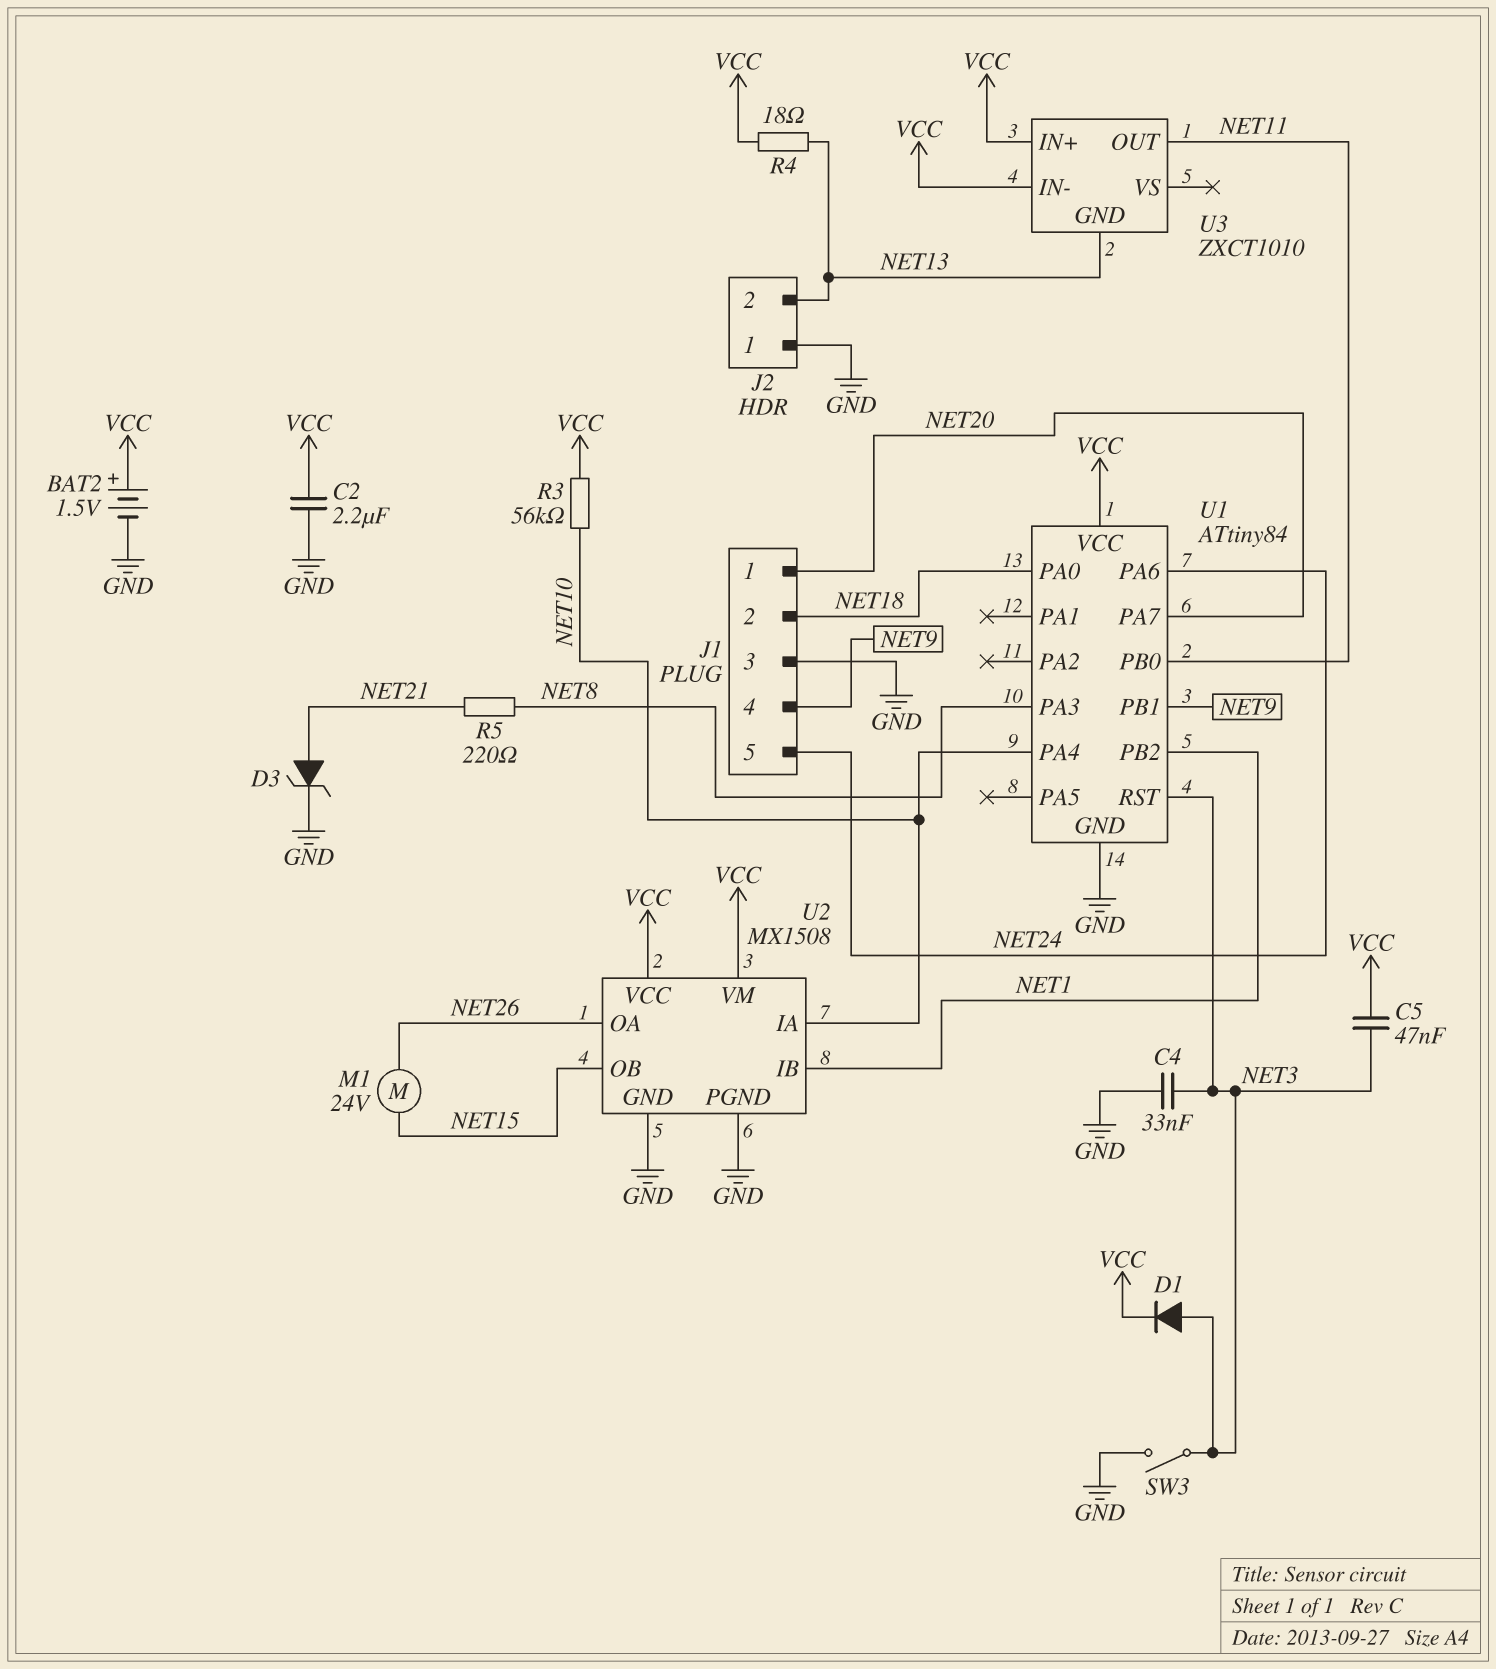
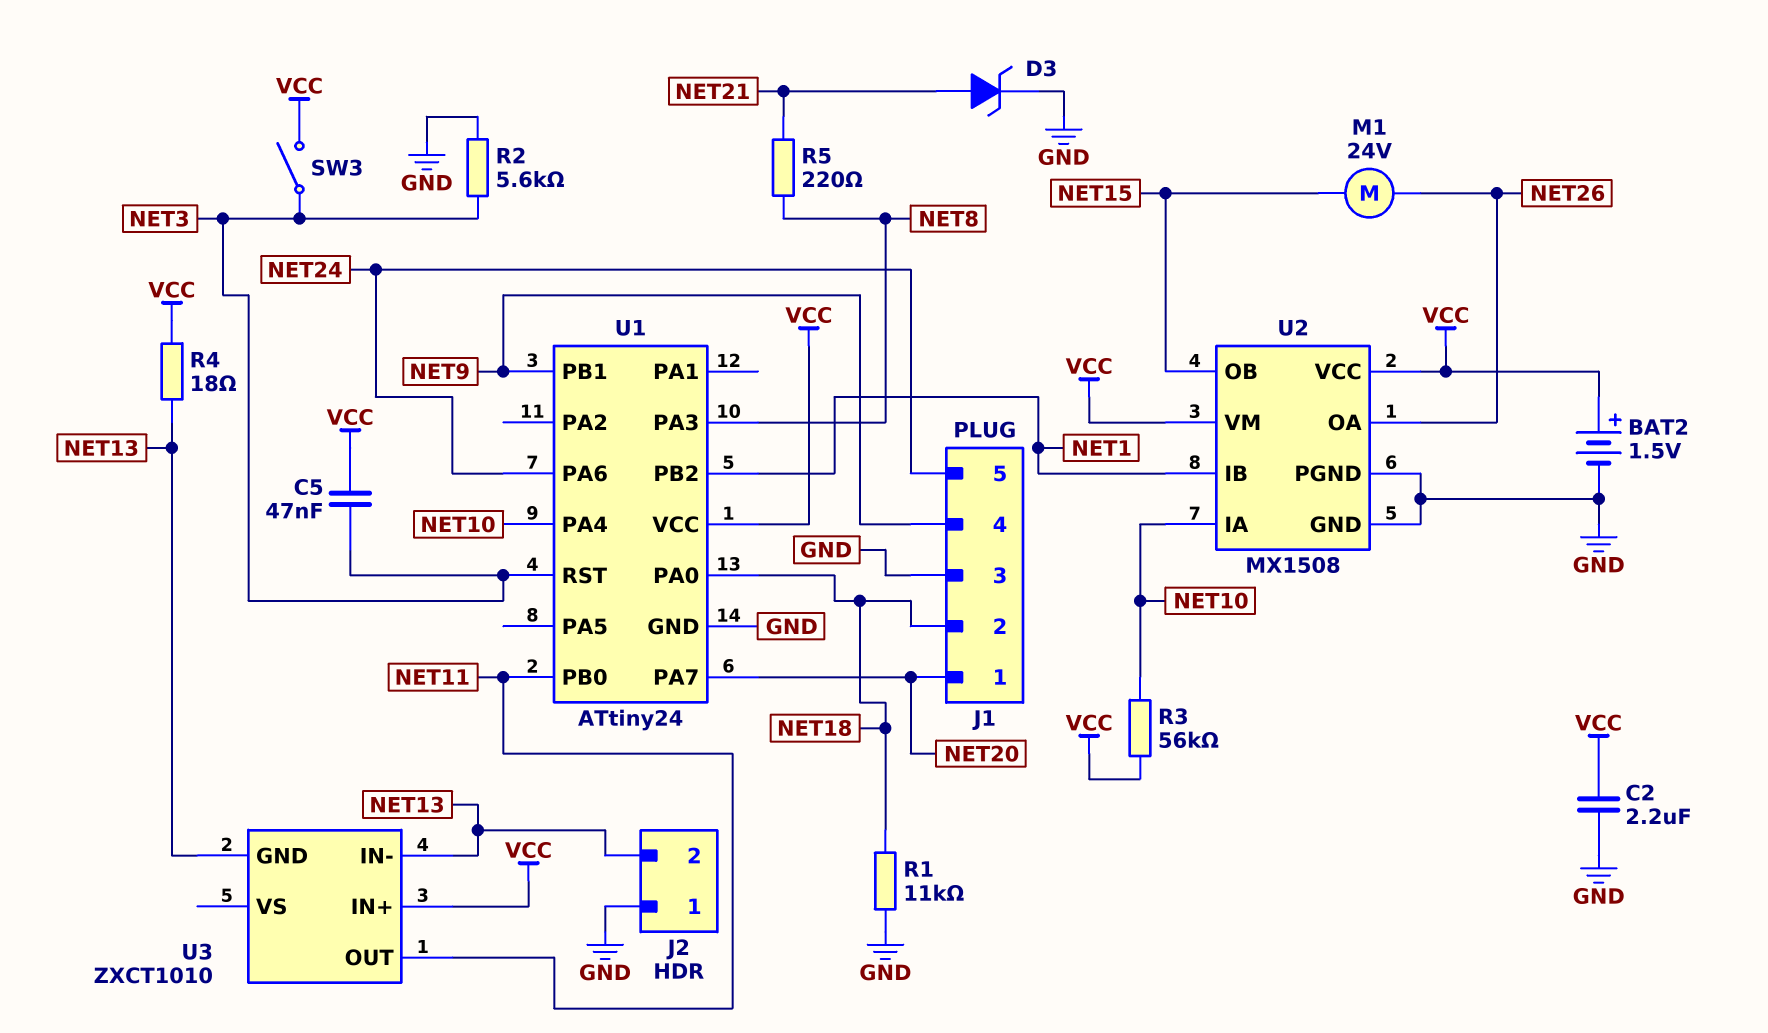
C4: 33nF (GND, NET3) -> none
D1: diode (A NET3, K VCC) -> none
R1: none -> 11k (GND, NET18)
R2: none -> 5.6k (GND, NET3)
SW3: switch (GND, NET3) -> switch (NET3, VCC)
U1: ATtiny84 -> ATtiny24
U3 pin IN-: VCC -> NET13

